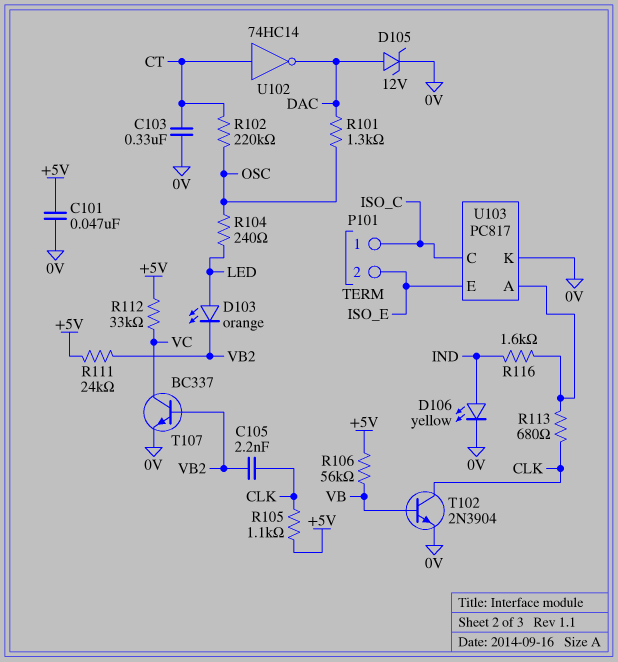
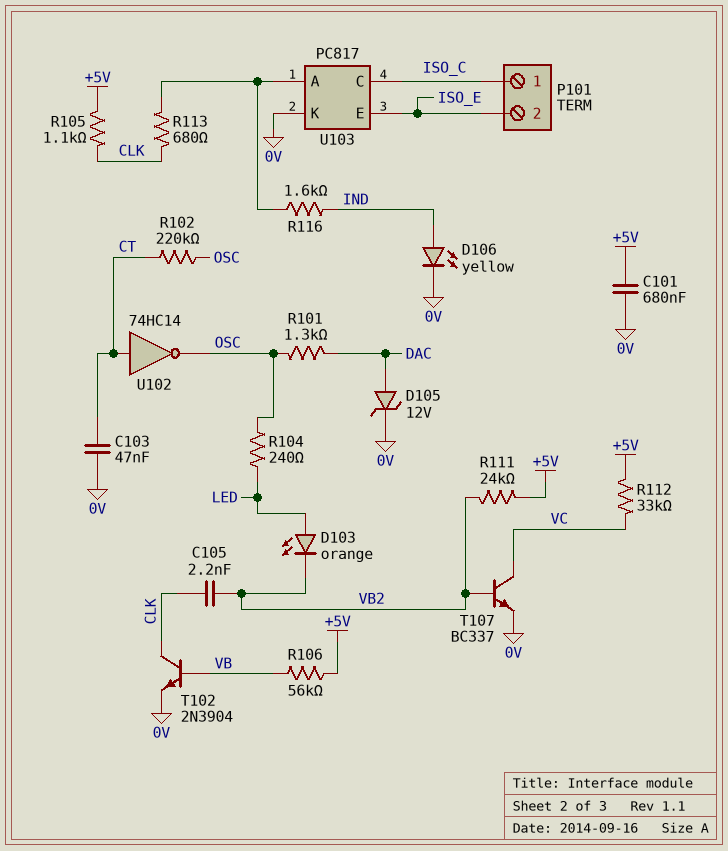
C101: 47nF (+5V, 0V) -> 680nF (+5V, 0V)
C103: 330nF (0V, CT) -> 47nF (0V, CT)
U102: NOT 74HC14 (in CT, out DAC) -> NOT 74HC14 (in CT, out OSC)

